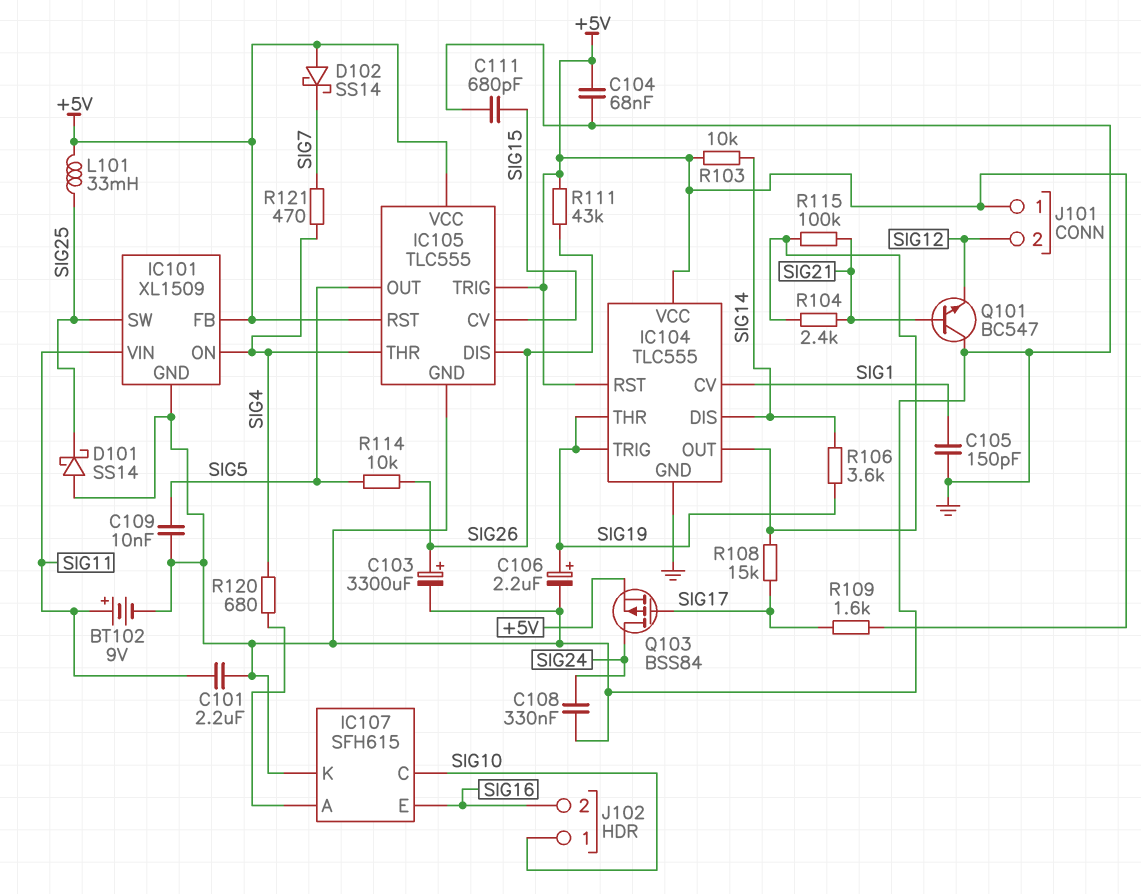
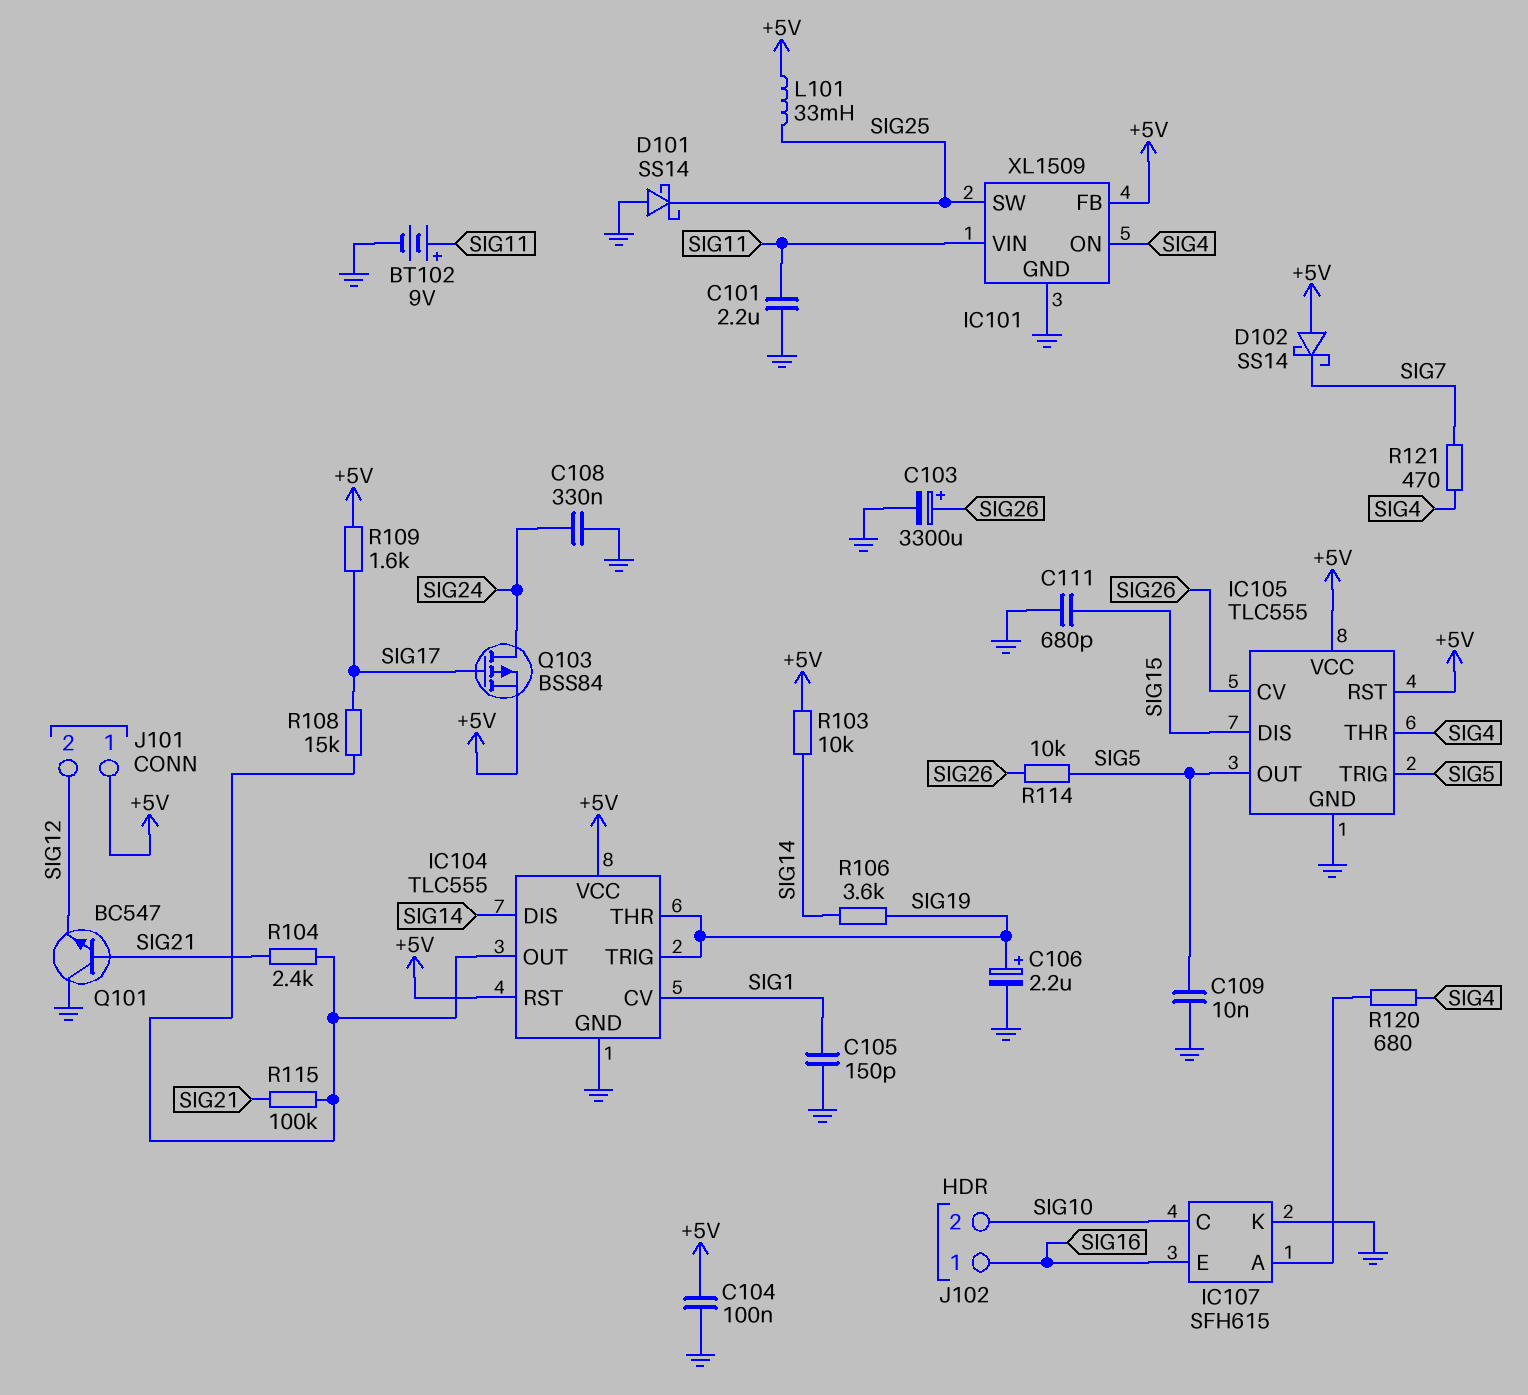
C104: 68nF (+5V, GND) -> 100nF (+5V, GND)
IC105 pin CV: SIG15 -> SIG26
IC105 pin DIS: SIG26 -> SIG15
IC105 pin TRIG: +5V -> SIG5
J102 pin 1: SIG10 -> SIG16
J102 pin 2: SIG16 -> SIG10
R111: 43k (+5V, SIG26) -> none

